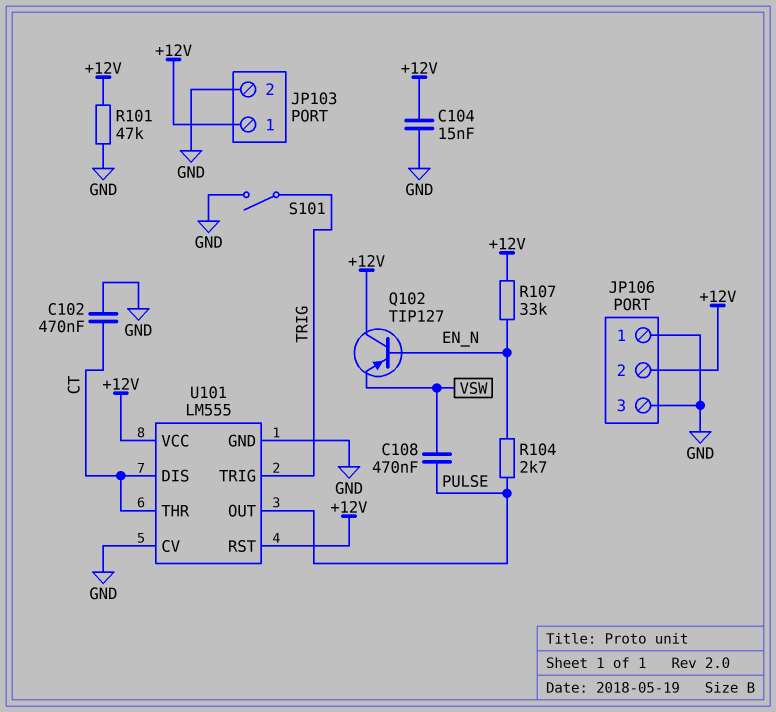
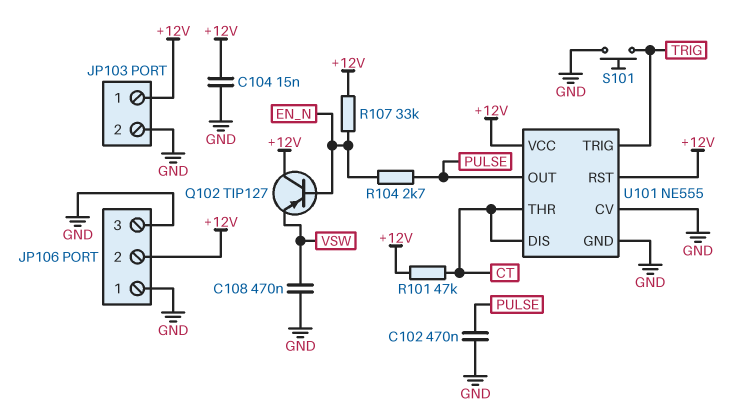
C102: 470nF (CT, GND) -> 470nF (GND, PULSE)
C108: 470nF (PULSE, VSW) -> 470nF (GND, VSW)
R101: 47k (+12V, GND) -> 47k (+12V, CT)
S101: switch (GND, TRIG) -> button (GND, TRIG)
U101: LM555 -> NE555

